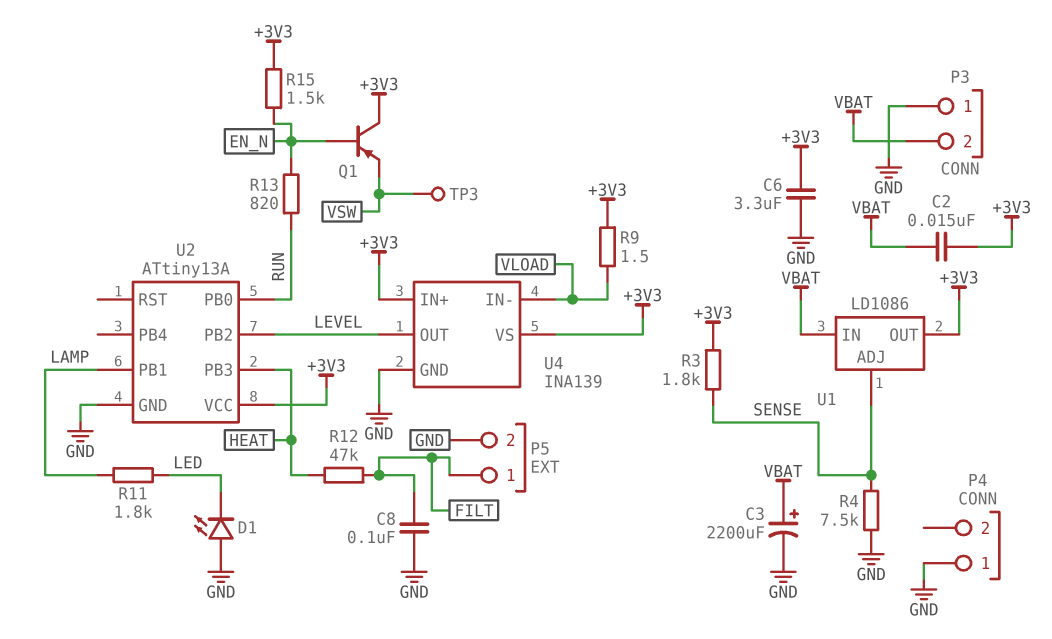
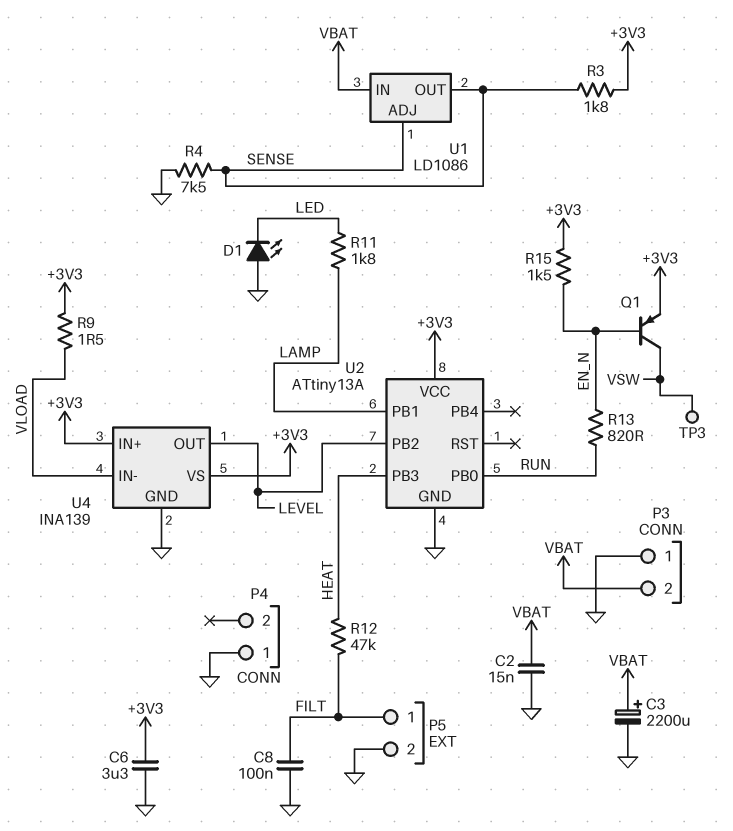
C2: 15nF (+3V3, VBAT) -> 15nF (GND, VBAT)
Q1: PNP (B EN_N, C +3V3, E VSW) -> PNP (B EN_N, C VSW, E +3V3)
U1 pin OUT: +3V3 -> SENSE

